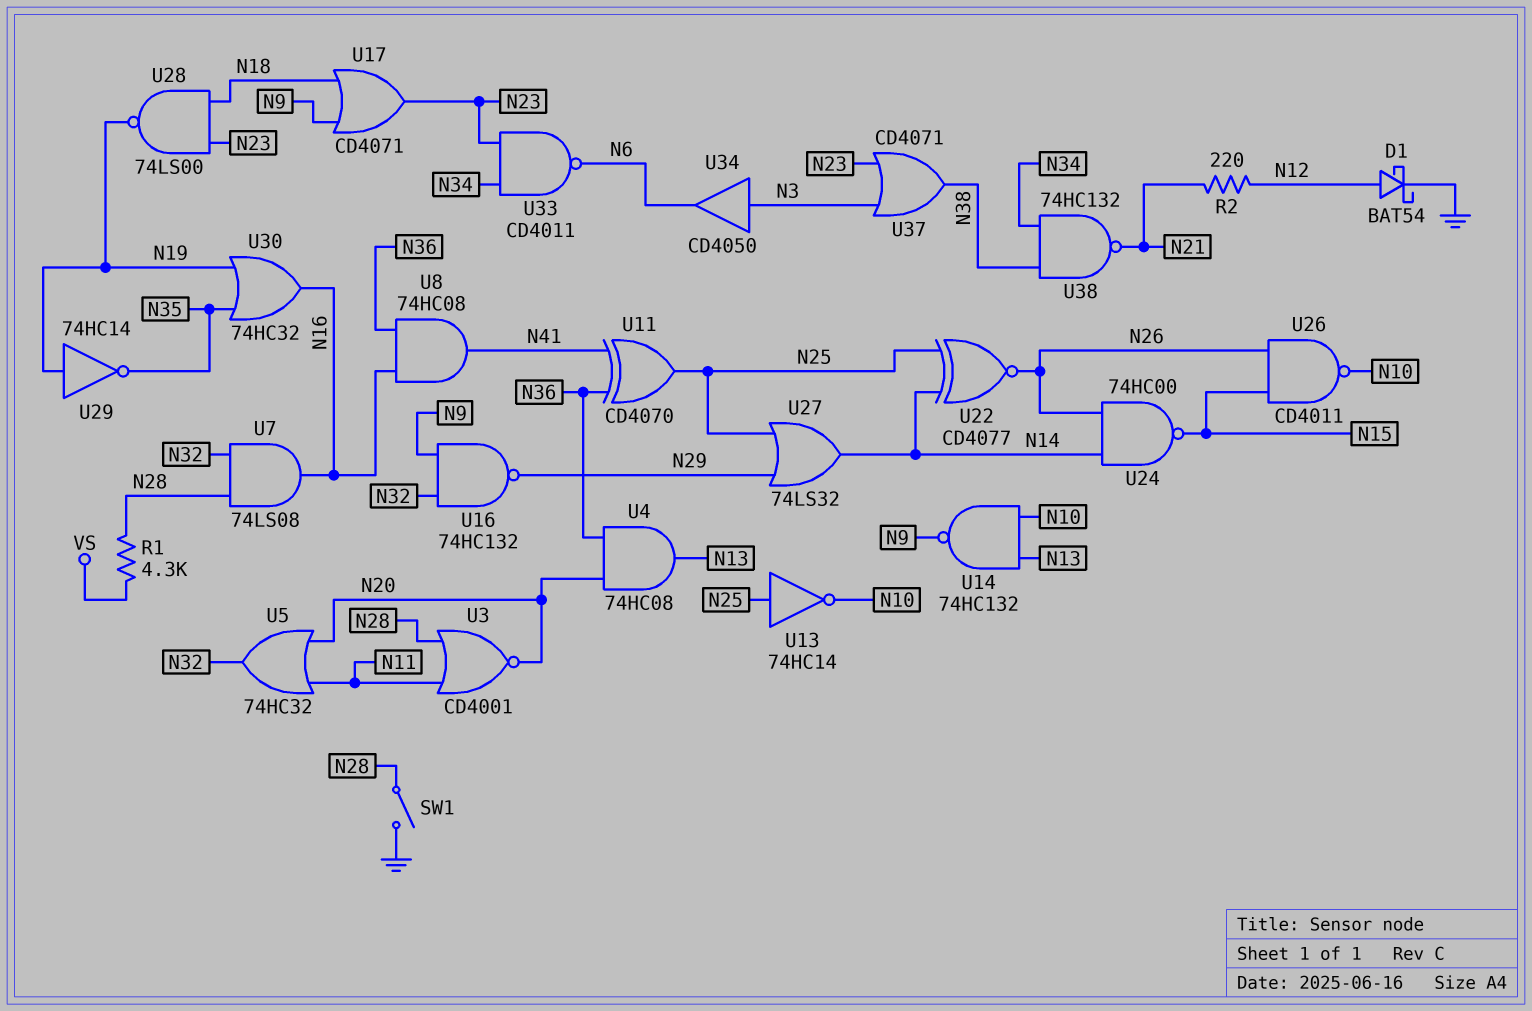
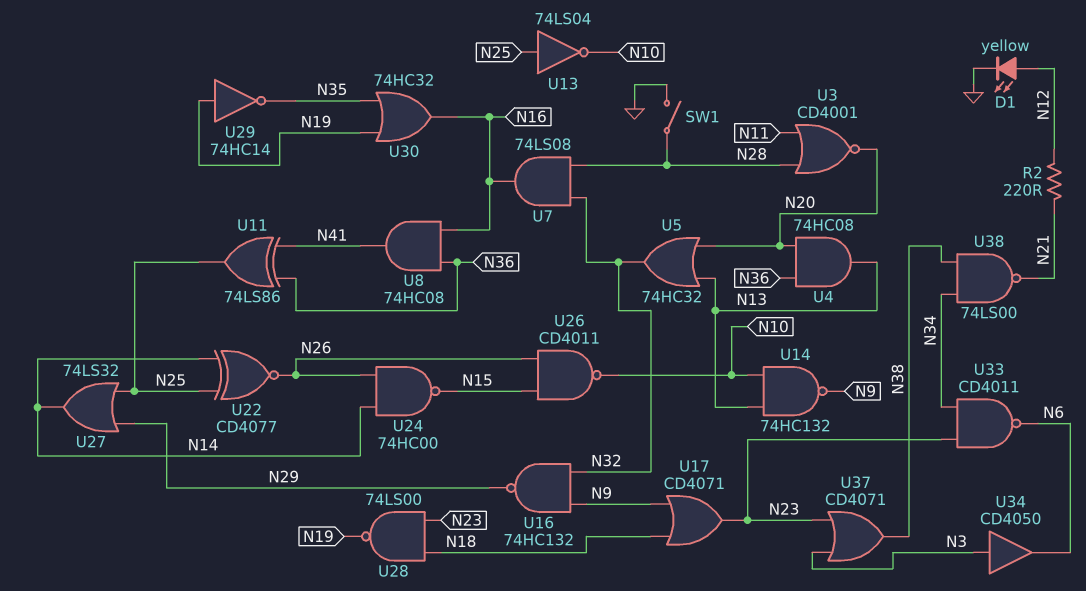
D1: schottky BAT54 (A N12, K GND) -> LED yellow (A N12, K GND)
R1: 4.3k (N28, VS) -> none
U5: OR 74HC32 (in N11, in N20, out N32) -> OR 74HC32 (in N13, in N20, out N32)
U11: XOR CD4070 (in N36, in N41, out N25) -> XOR 74LS86 (in N36, in N41, out N25)
U13: NOT 74HC14 (in N25, out N10) -> NOT 74LS04 (in N25, out N10)
U38: NAND 74HC132 (in N34, in N38, out N21) -> NAND 74LS00 (in N34, in N38, out N21)

